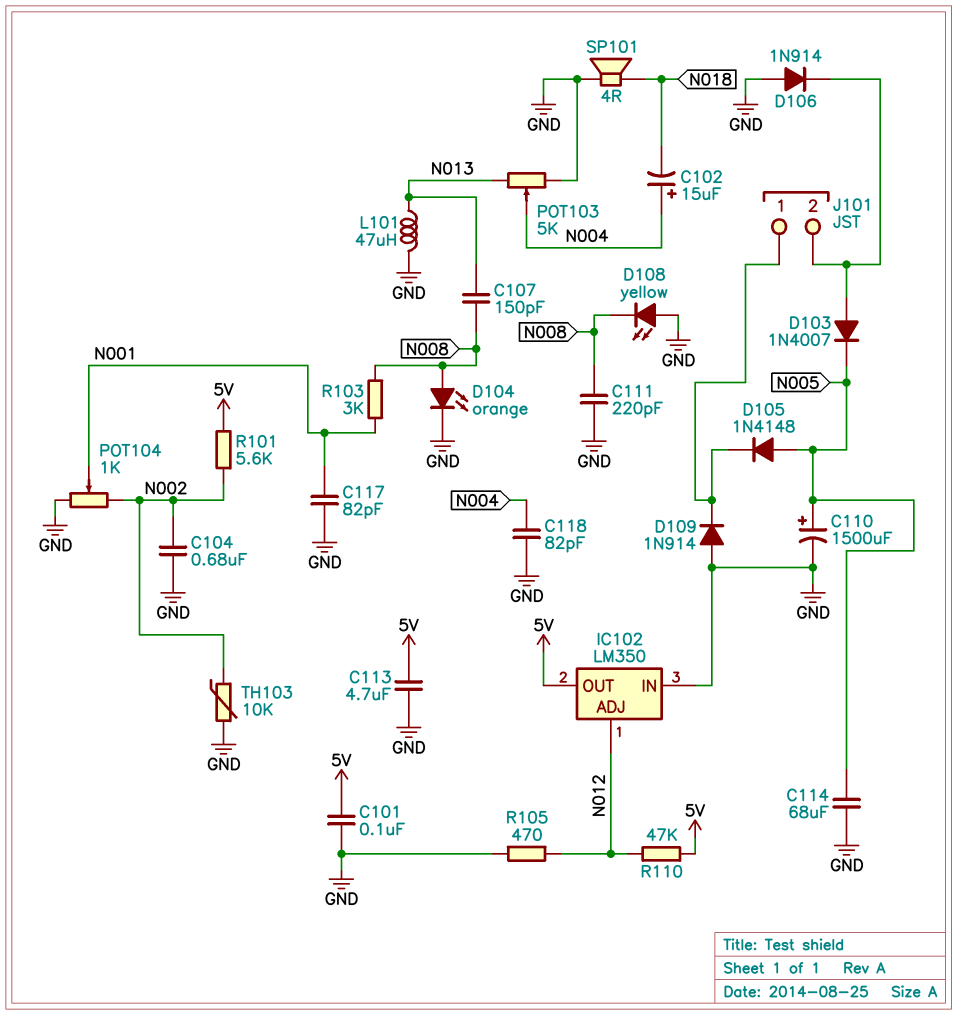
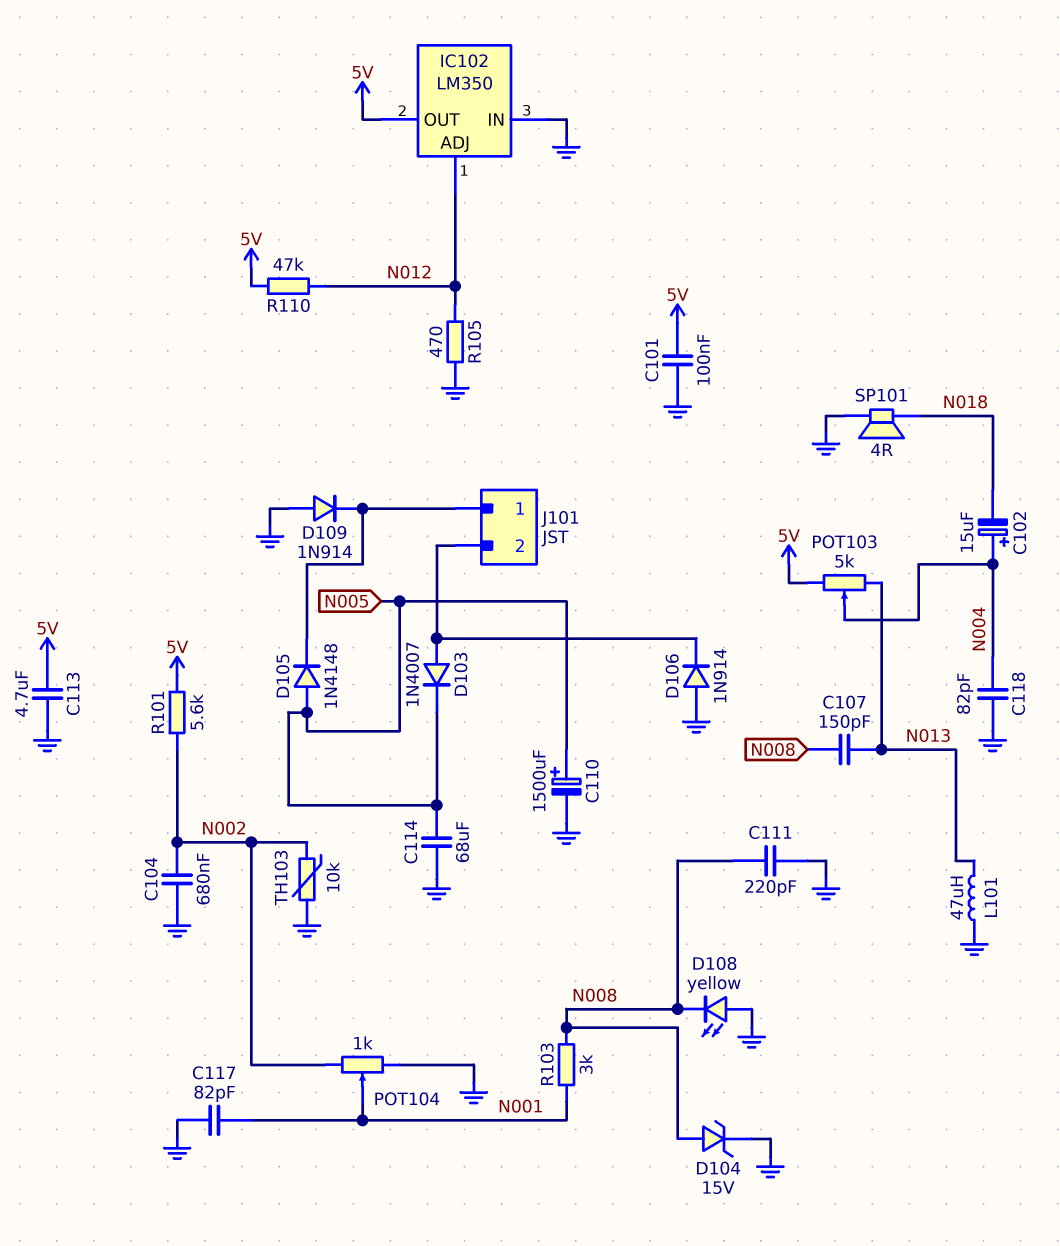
D104: LED orange (A N008, K GND) -> zener 15V (A N008, K GND)
POT103: 5k (GND, N013, wiper N004) -> 5k (5V, N013, wiper N004)

